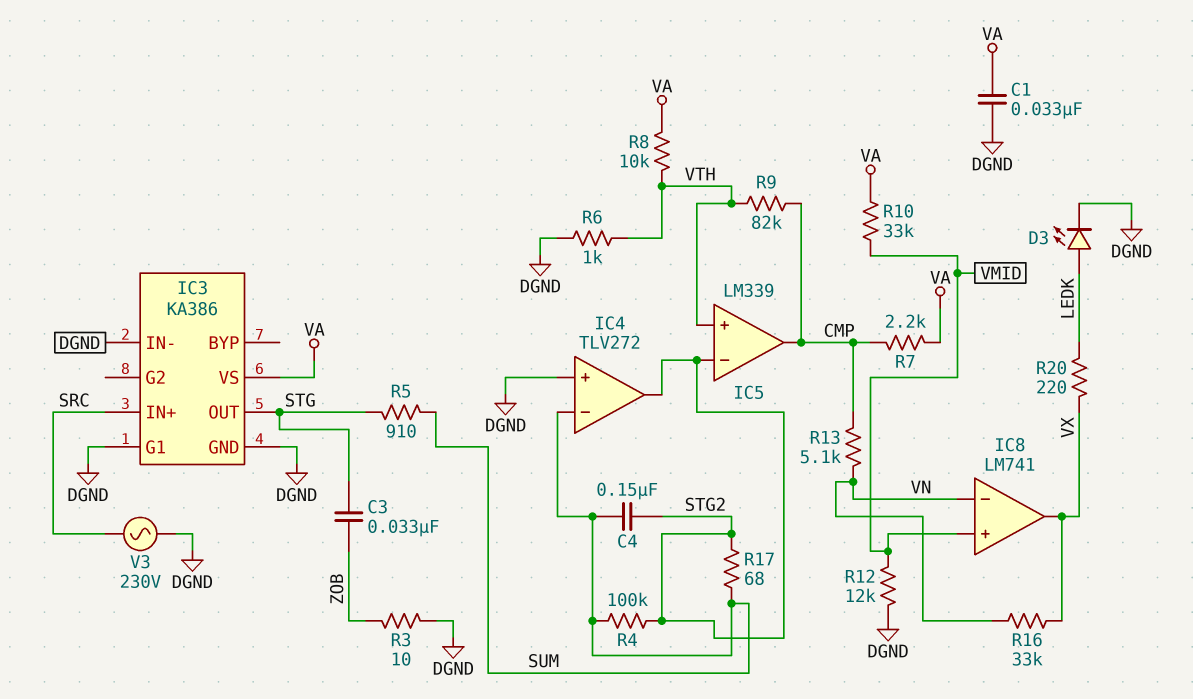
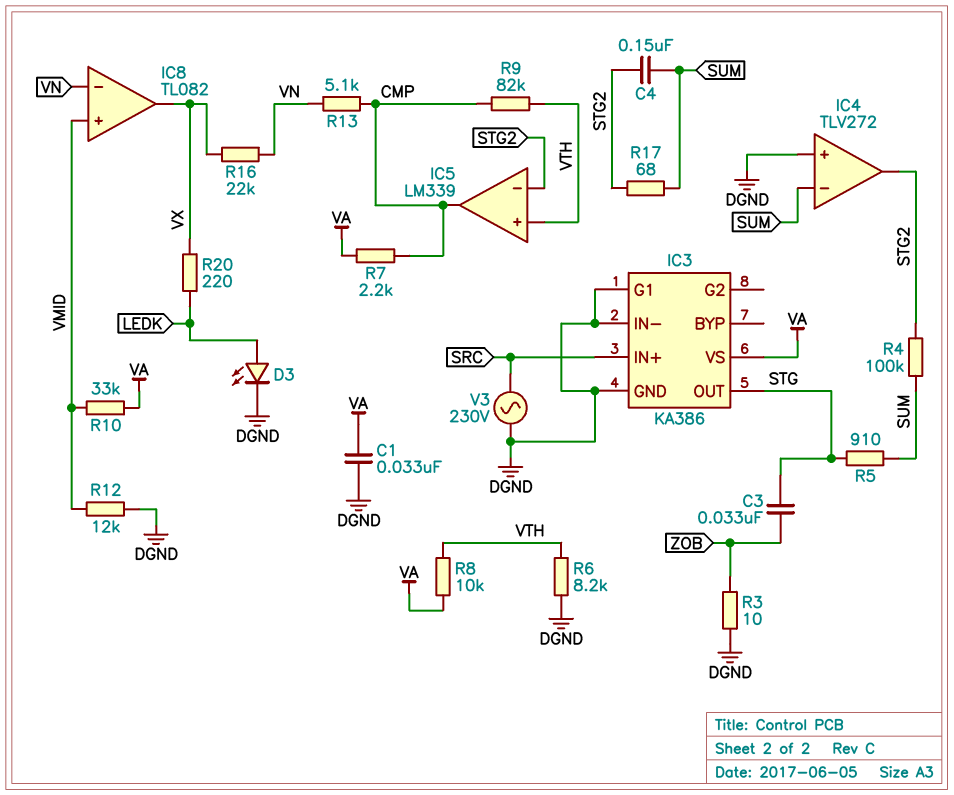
IC8: LM741 -> TL082
R6: 1k (DGND, VTH) -> 8.2k (DGND, VTH)
R16: 33k (VN, VX) -> 22k (VN, VX)

